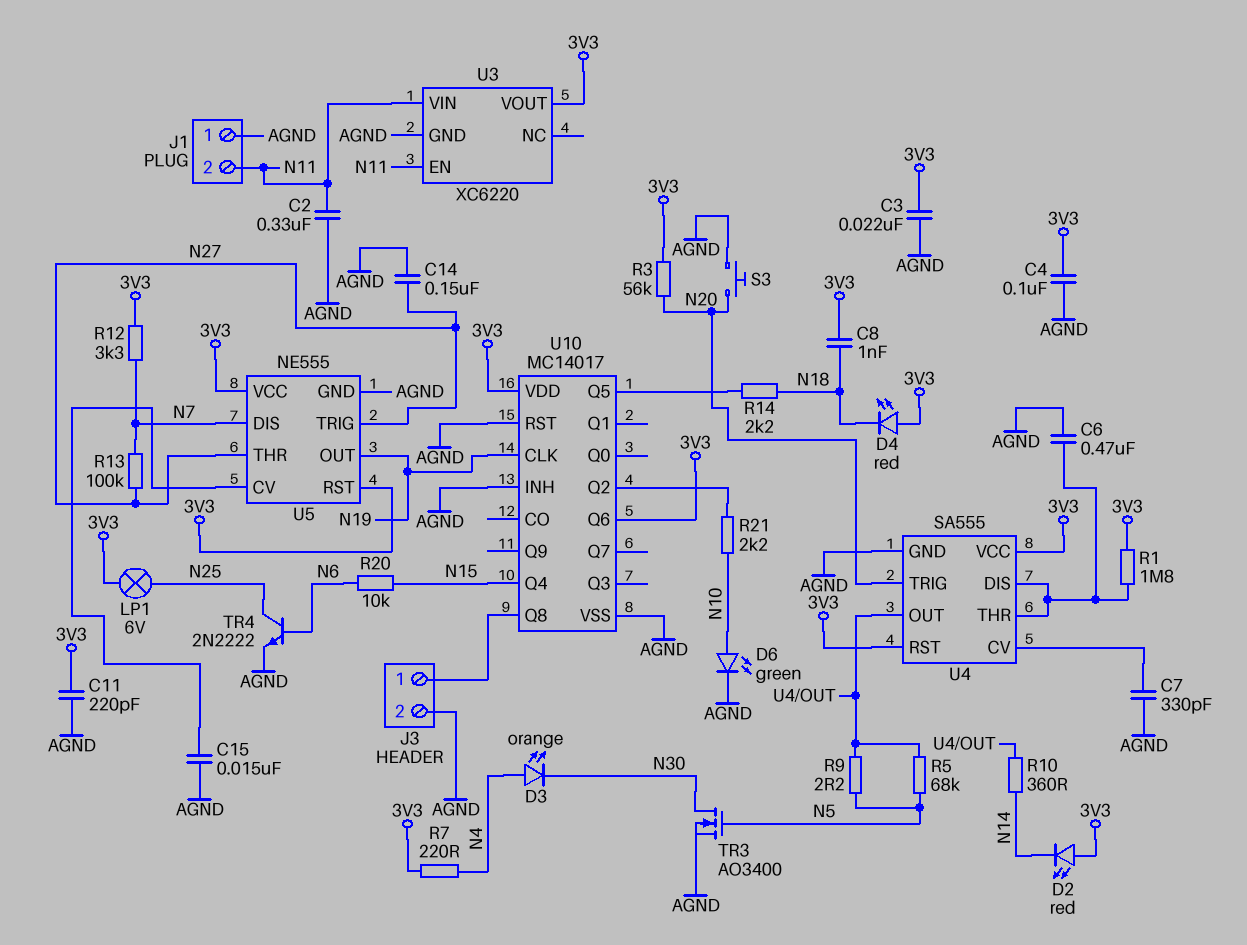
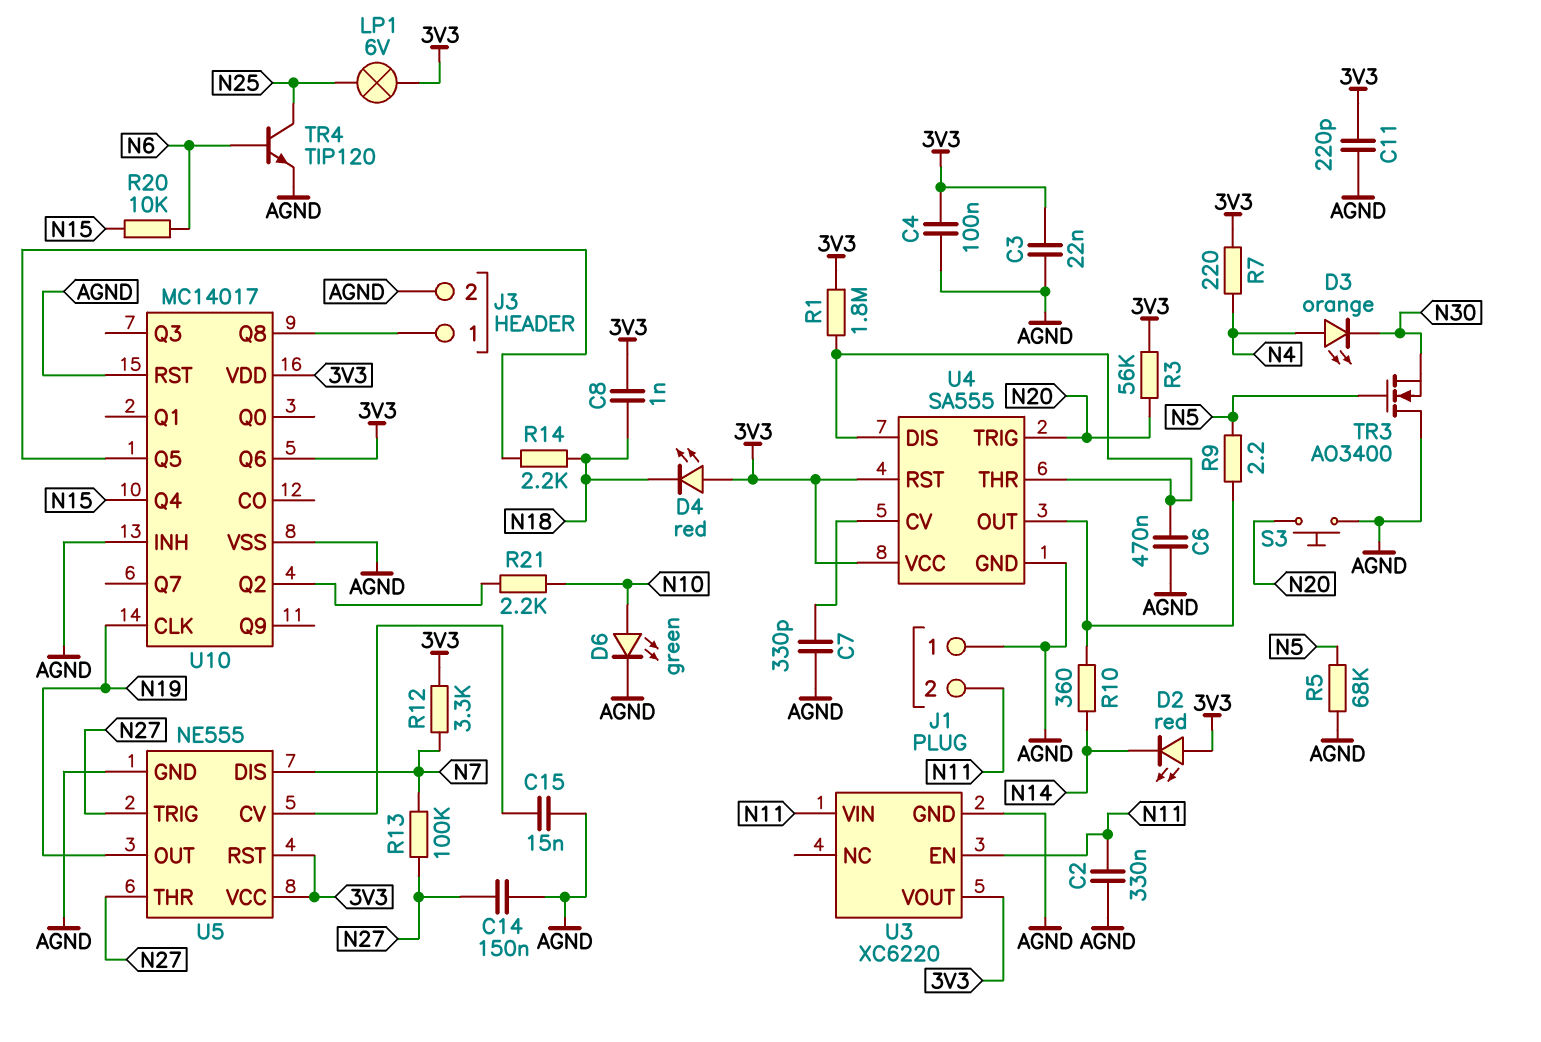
R5: 68k (N5, U4/OUT) -> 68k (AGND, N5)
TR3: NMOS AO3400 (G N5, D N30, S AGND) -> NMOS AO3400 (G N5, D AGND, S N30)
TR4: NPN 2N2222 (B N6, C N25, E AGND) -> NPN TIP120 (B N6, C N25, E AGND)

